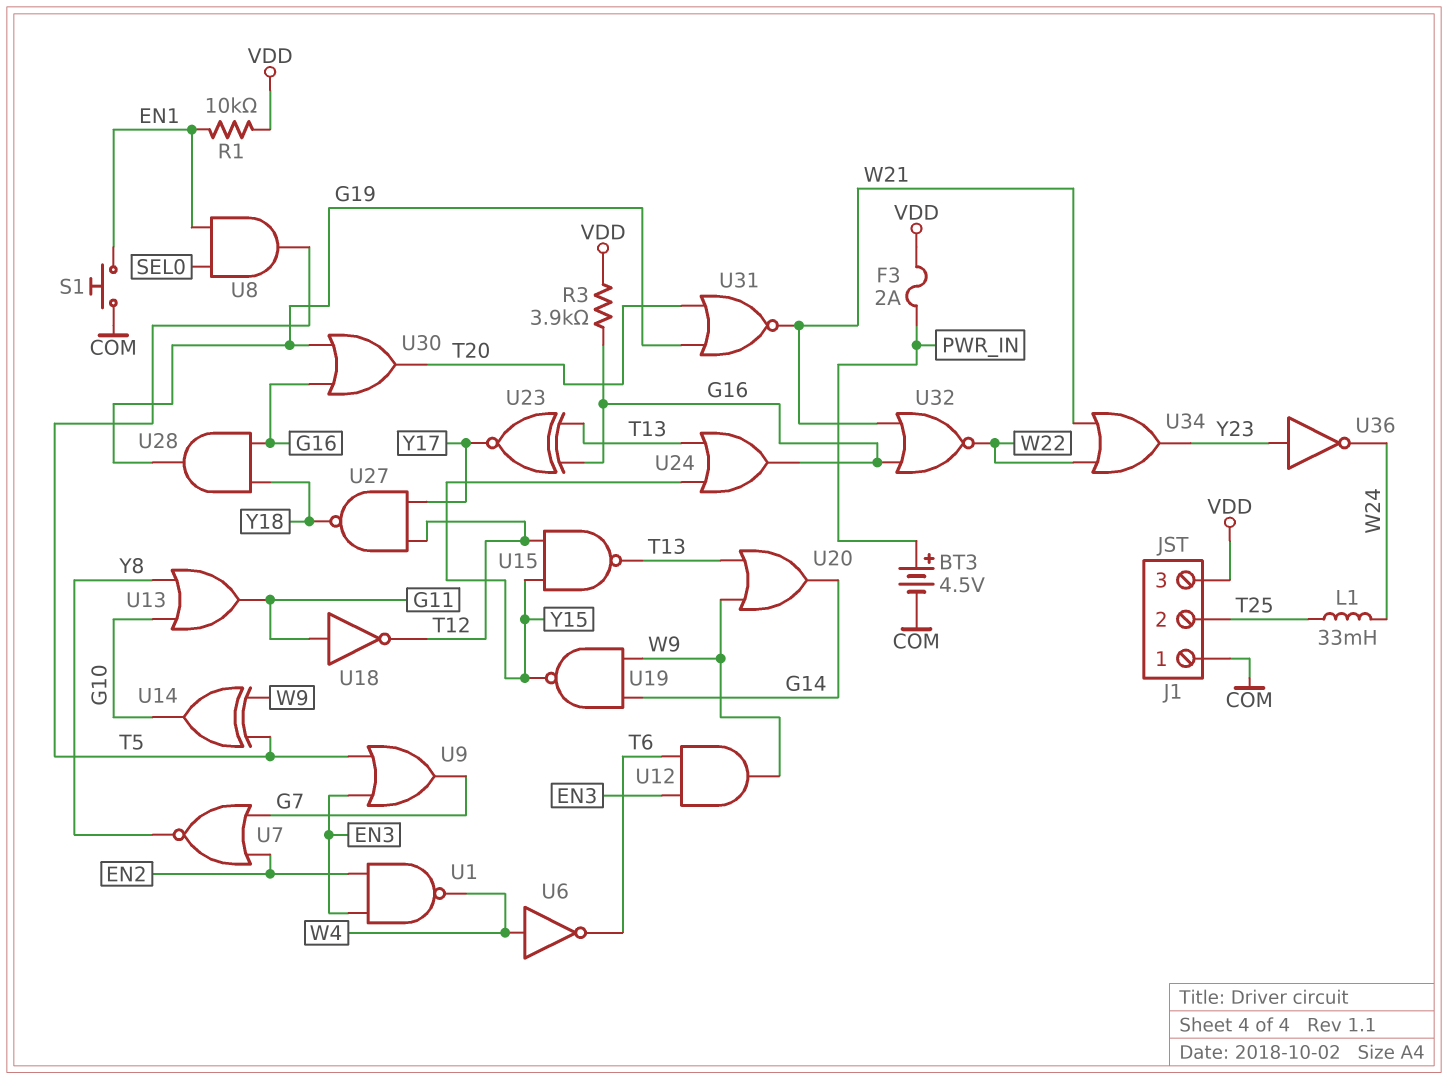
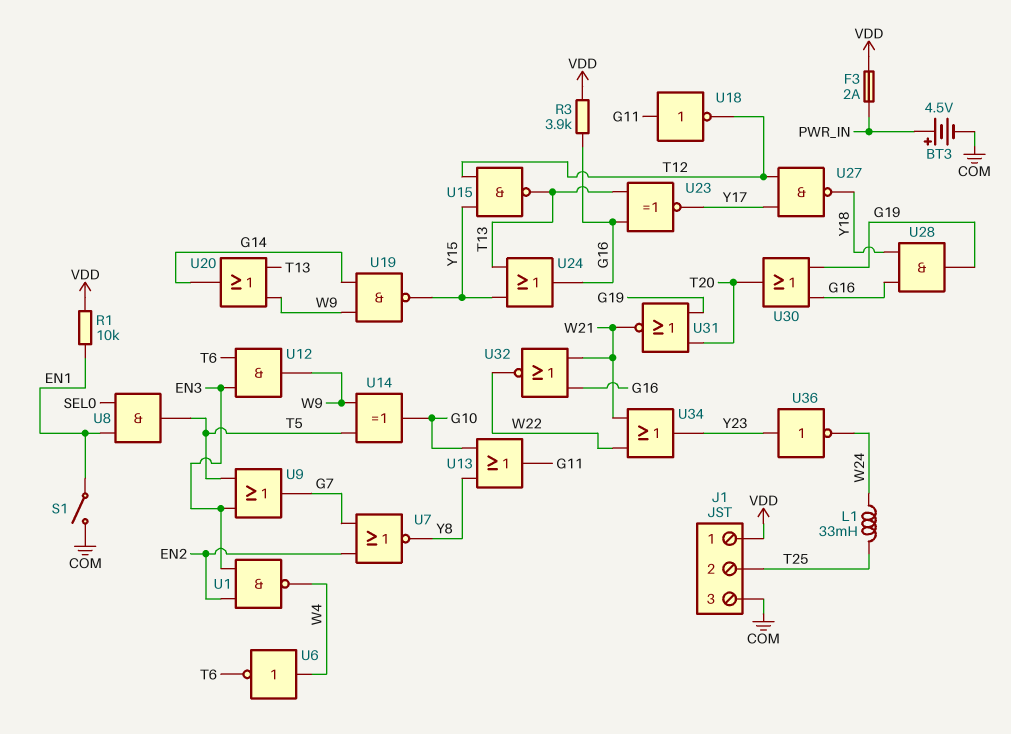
J1 pin 1: COM -> VDD
J1 pin 3: VDD -> COM
S1: button (COM, EN1) -> switch (COM, EN1)

